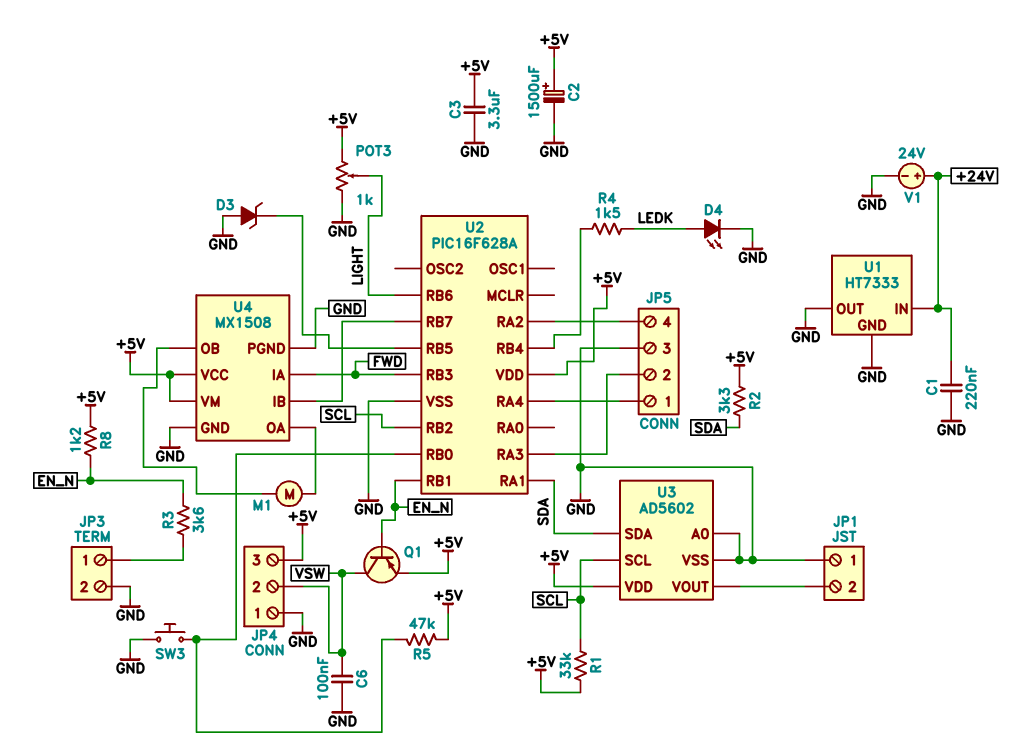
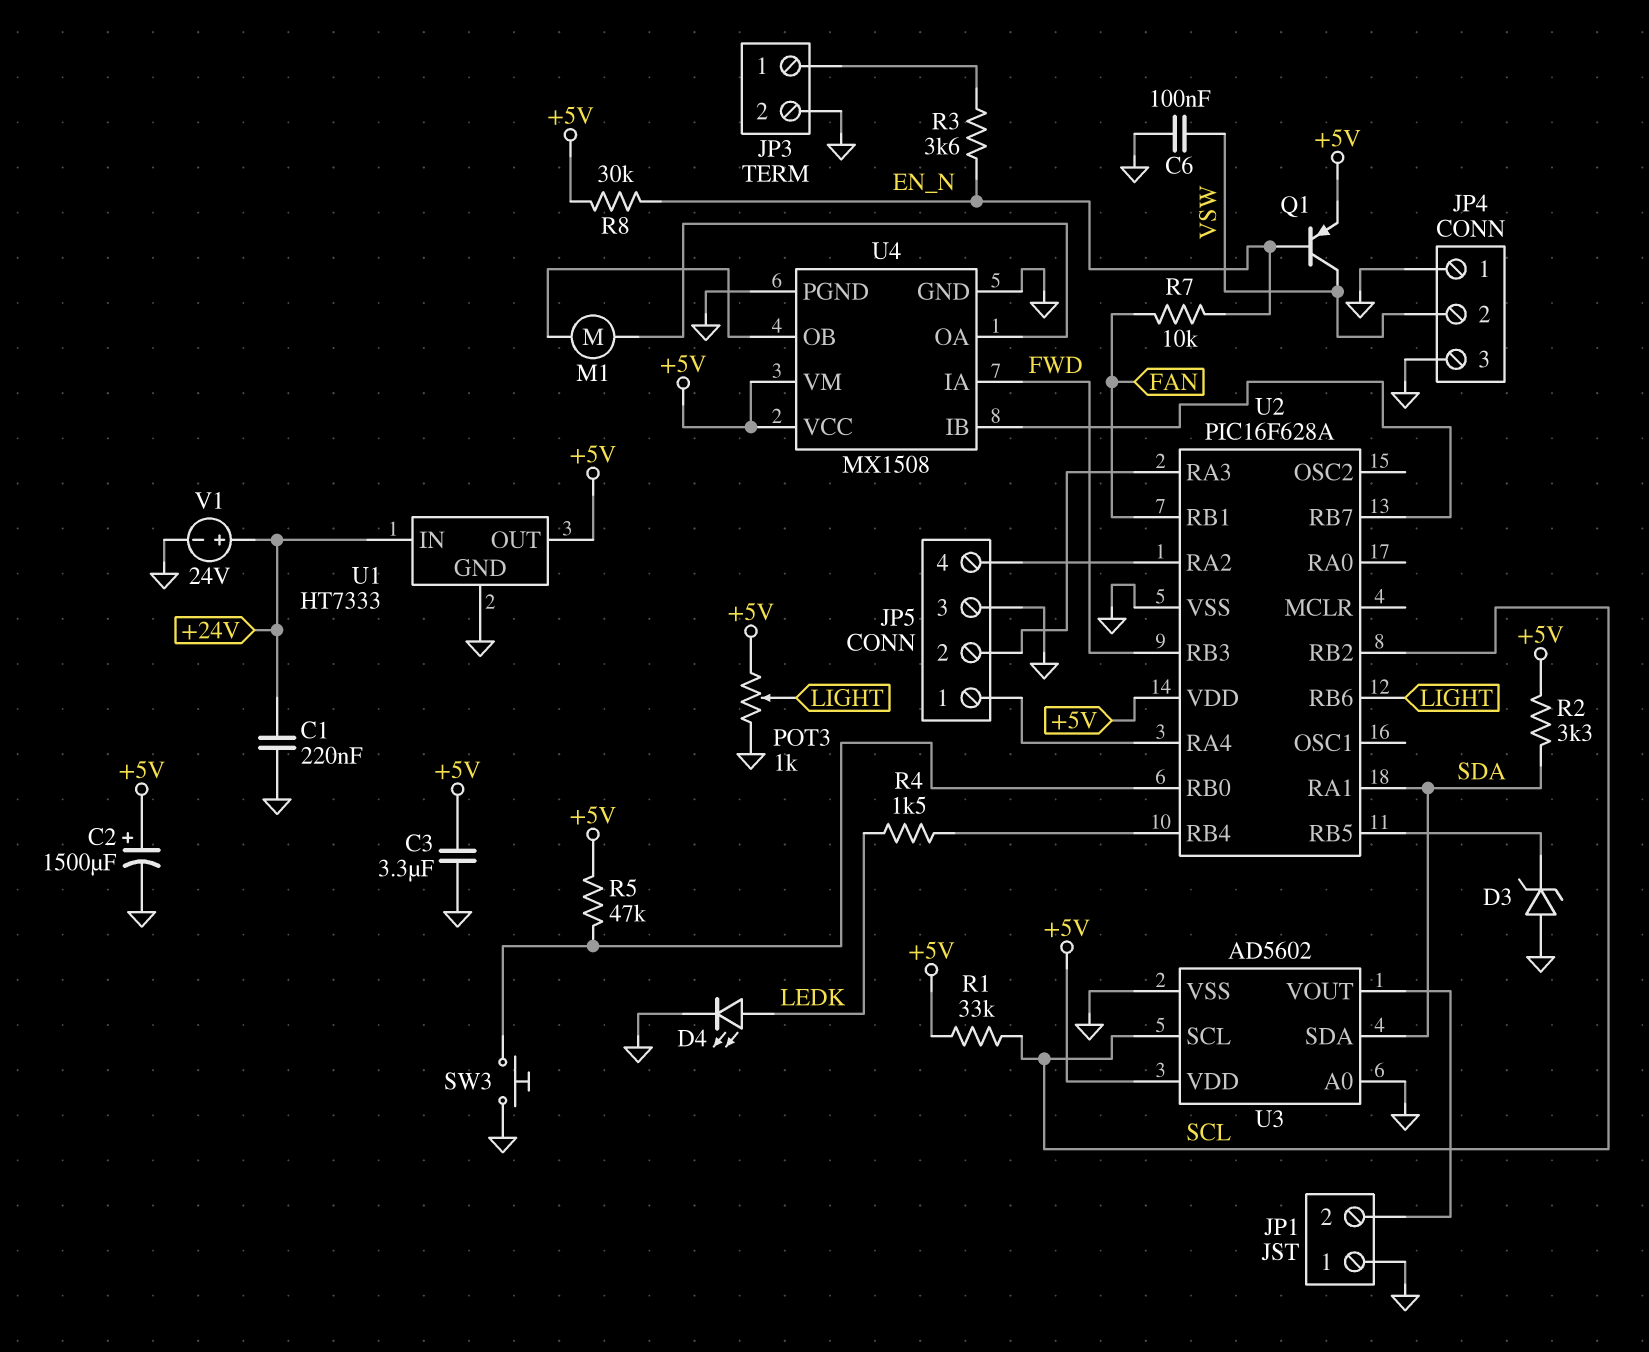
JP4 pin 3: +5V -> GND
R7: none -> 10k (EN_N, FAN)
R8: 1.2k (+5V, EN_N) -> 30k (+5V, EN_N)
U1 pin OUT: GND -> +5V
U2 pin RB1: EN_N -> FAN

